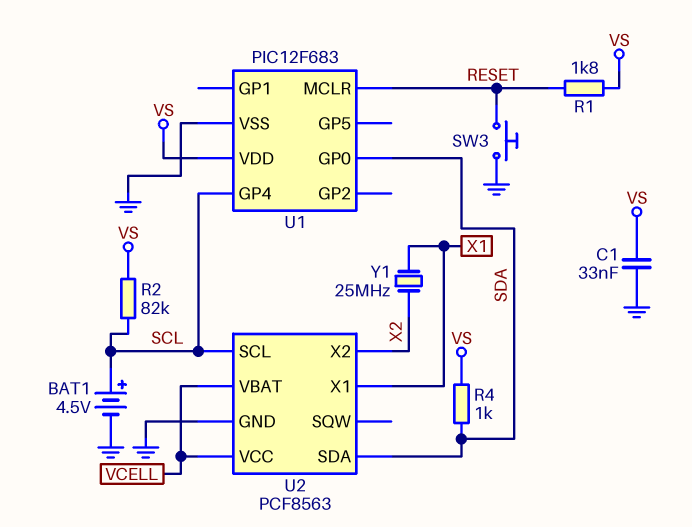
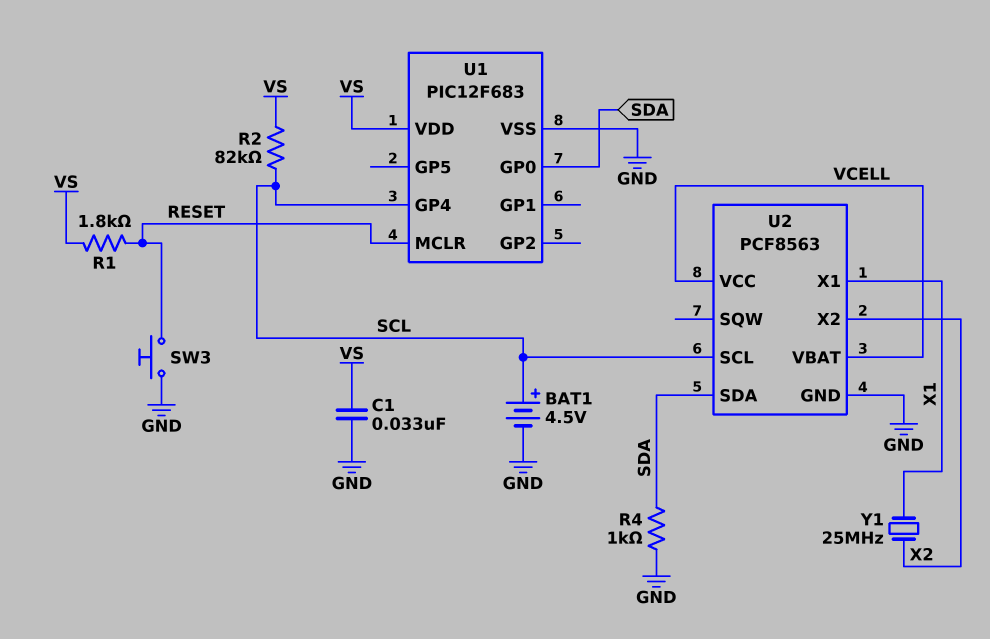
R4: 1k (SDA, VS) -> 1k (GND, SDA)

